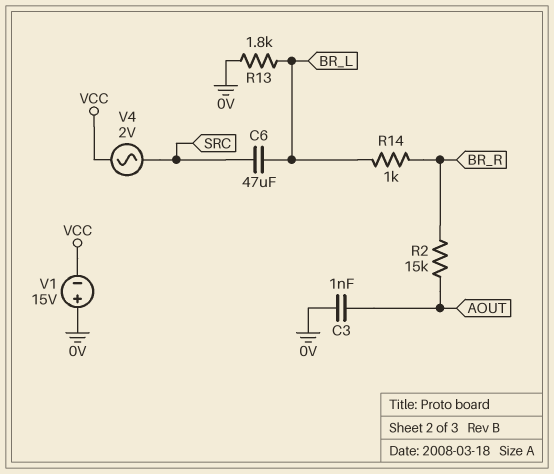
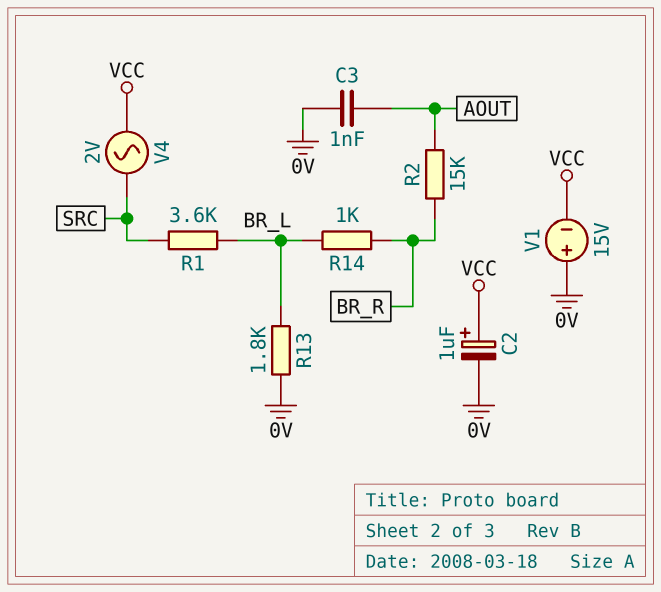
C2: none -> 1uF (plus VCC, minus 0V)
C6: 47uF (BR_L, SRC) -> none
R1: none -> 3.6k (BR_L, SRC)

